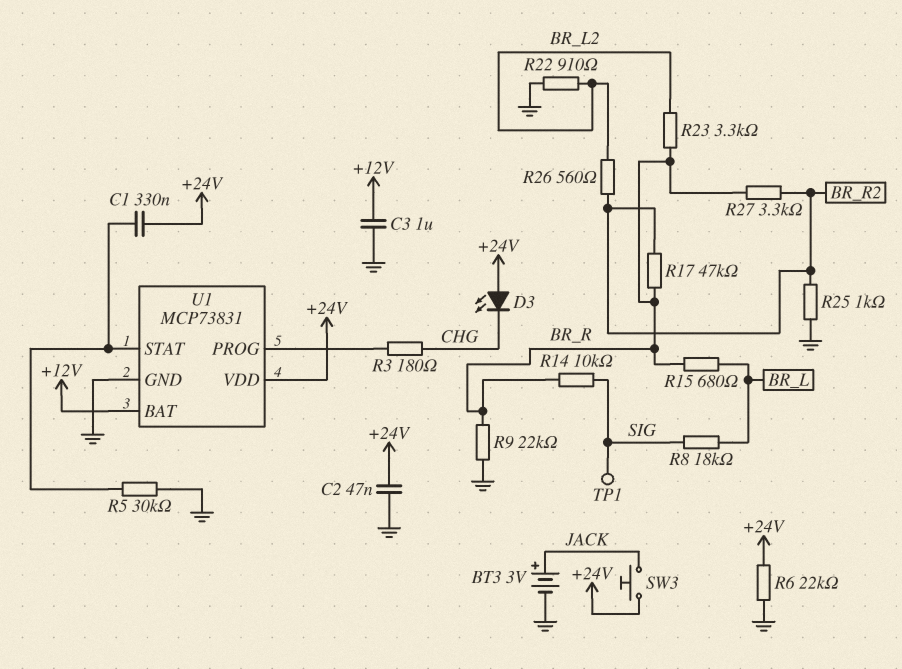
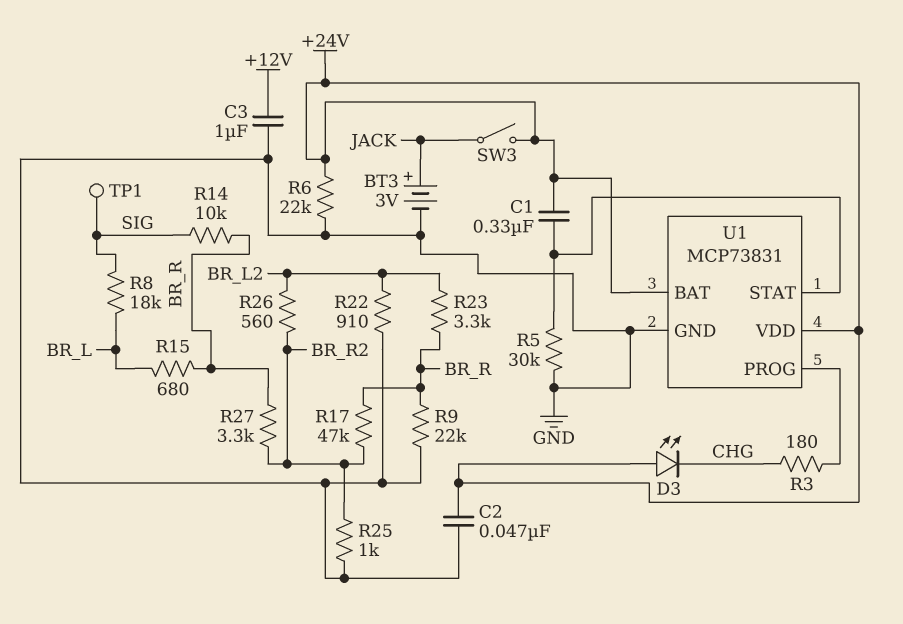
SW3: button (+24V, JACK) -> switch (+24V, JACK)
U1 pin BAT: +12V -> +24V

